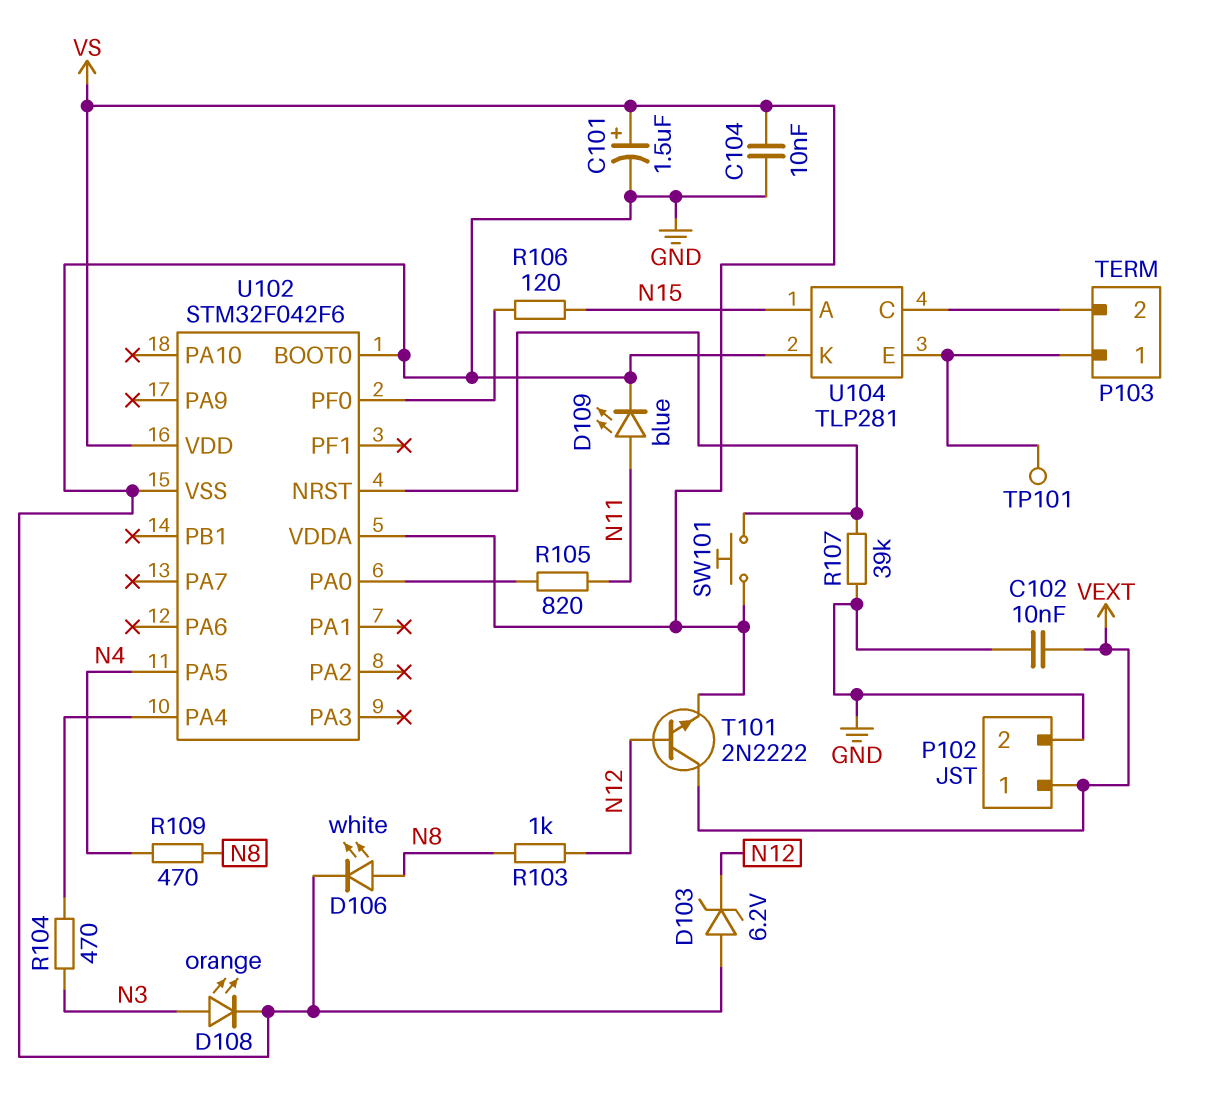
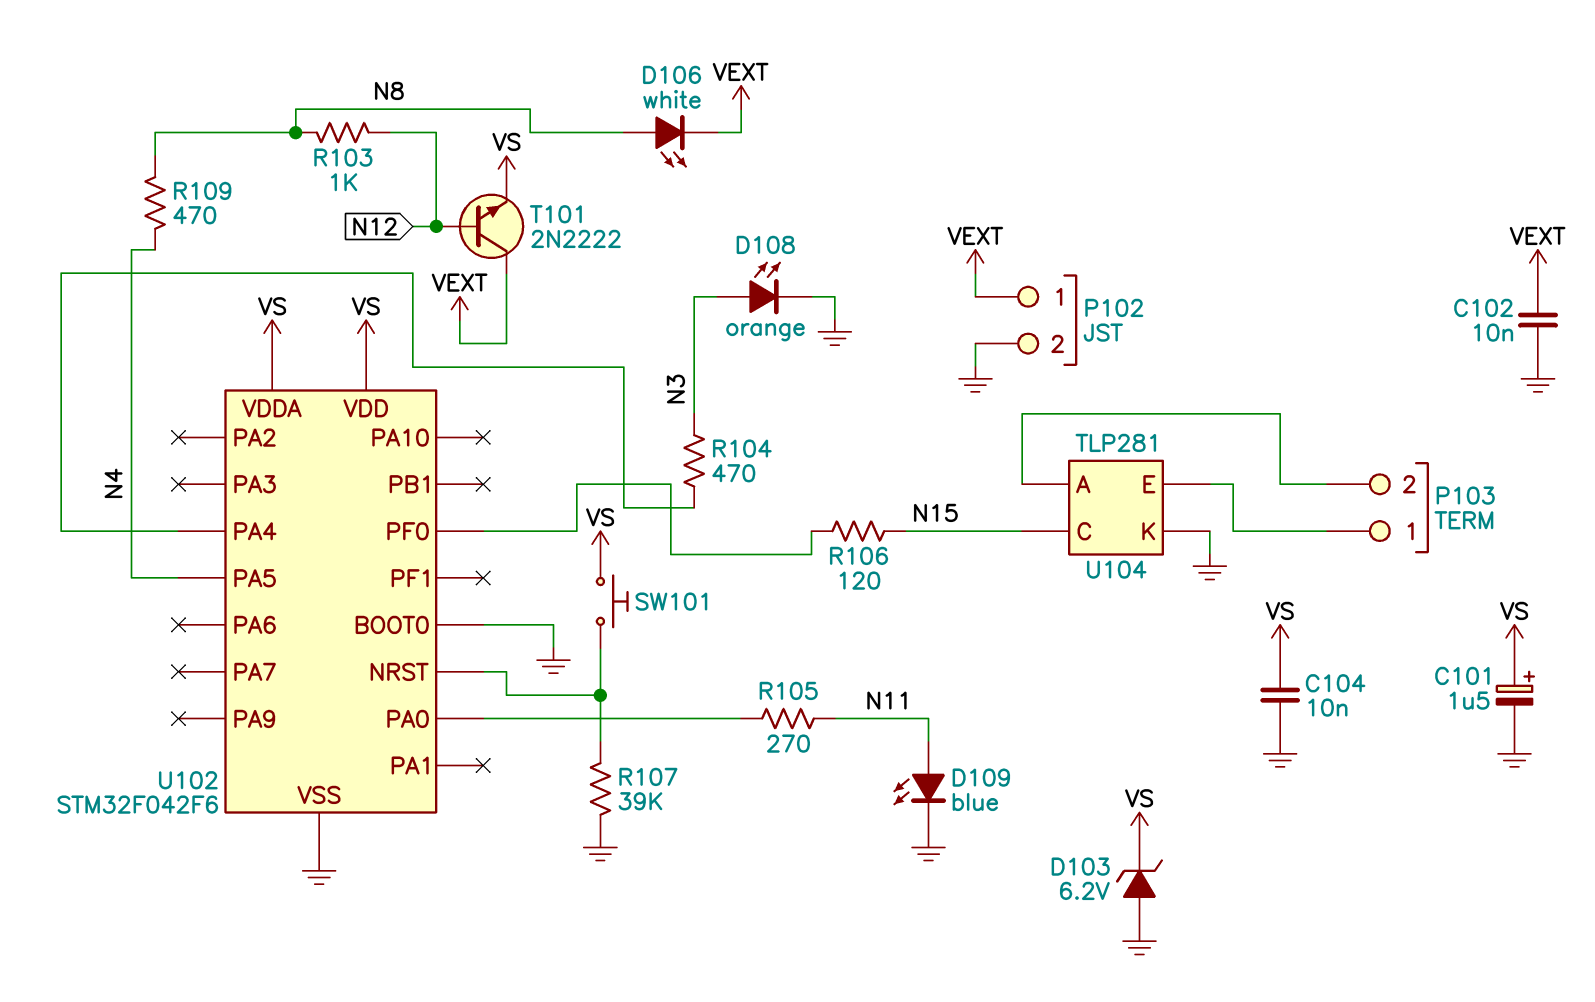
D103: zener 6.2V (A GND, K N12) -> zener 6.2V (A GND, K VS)
D106: LED white (A N8, K GND) -> LED white (A N8, K VEXT)
R105: 820 (N11, U102/PA0) -> 270 (N11, U102/PA0)
TP101: test point (P103/1) -> none
U104 pin A: N15 -> P103/2
U104 pin C: P103/2 -> N15

